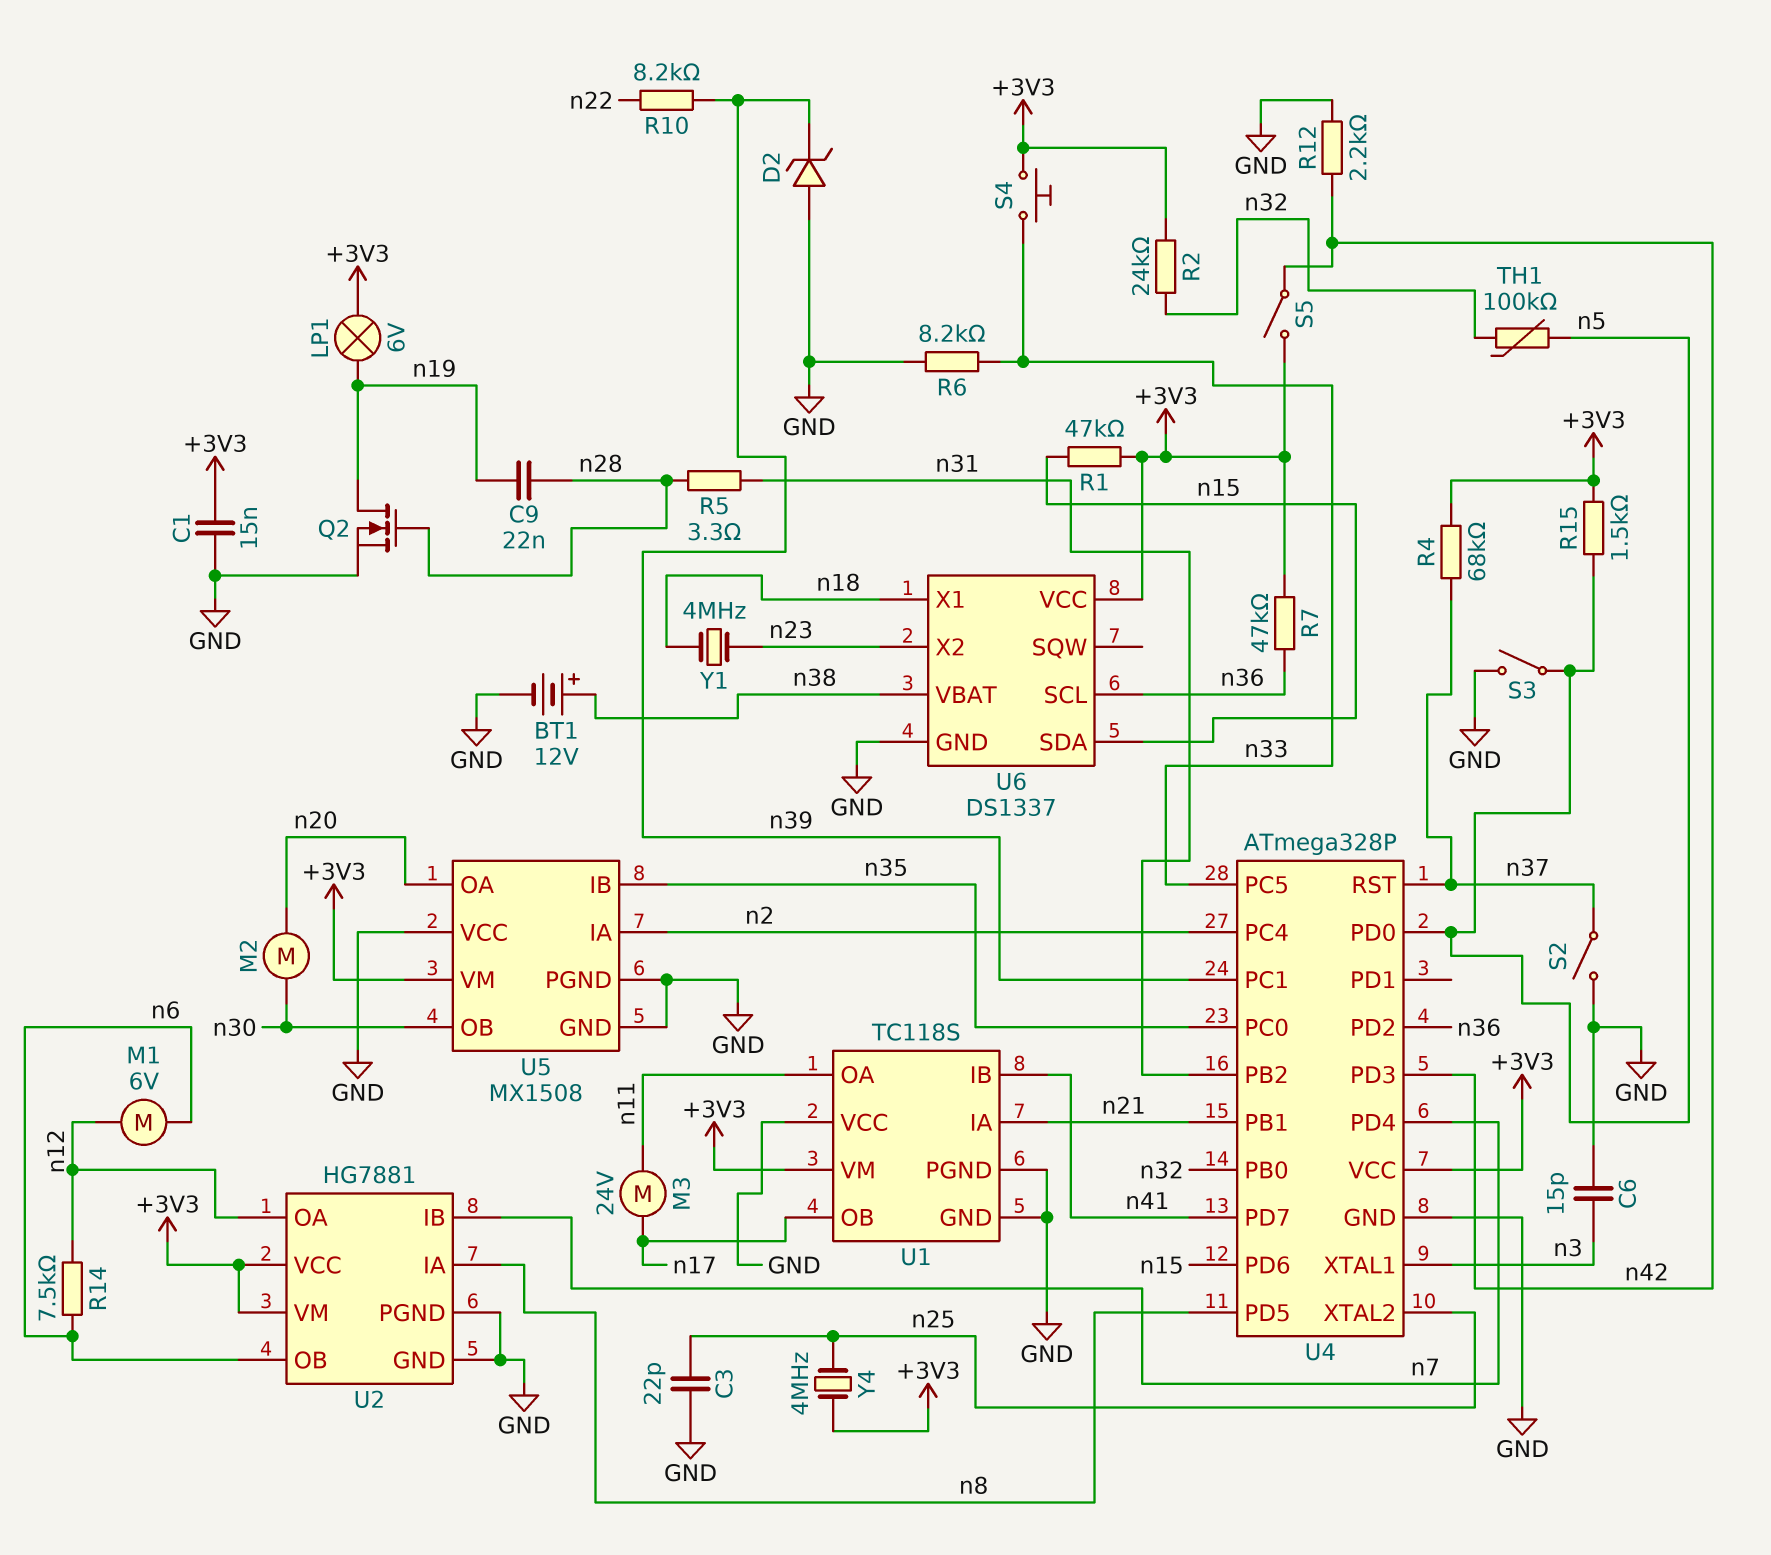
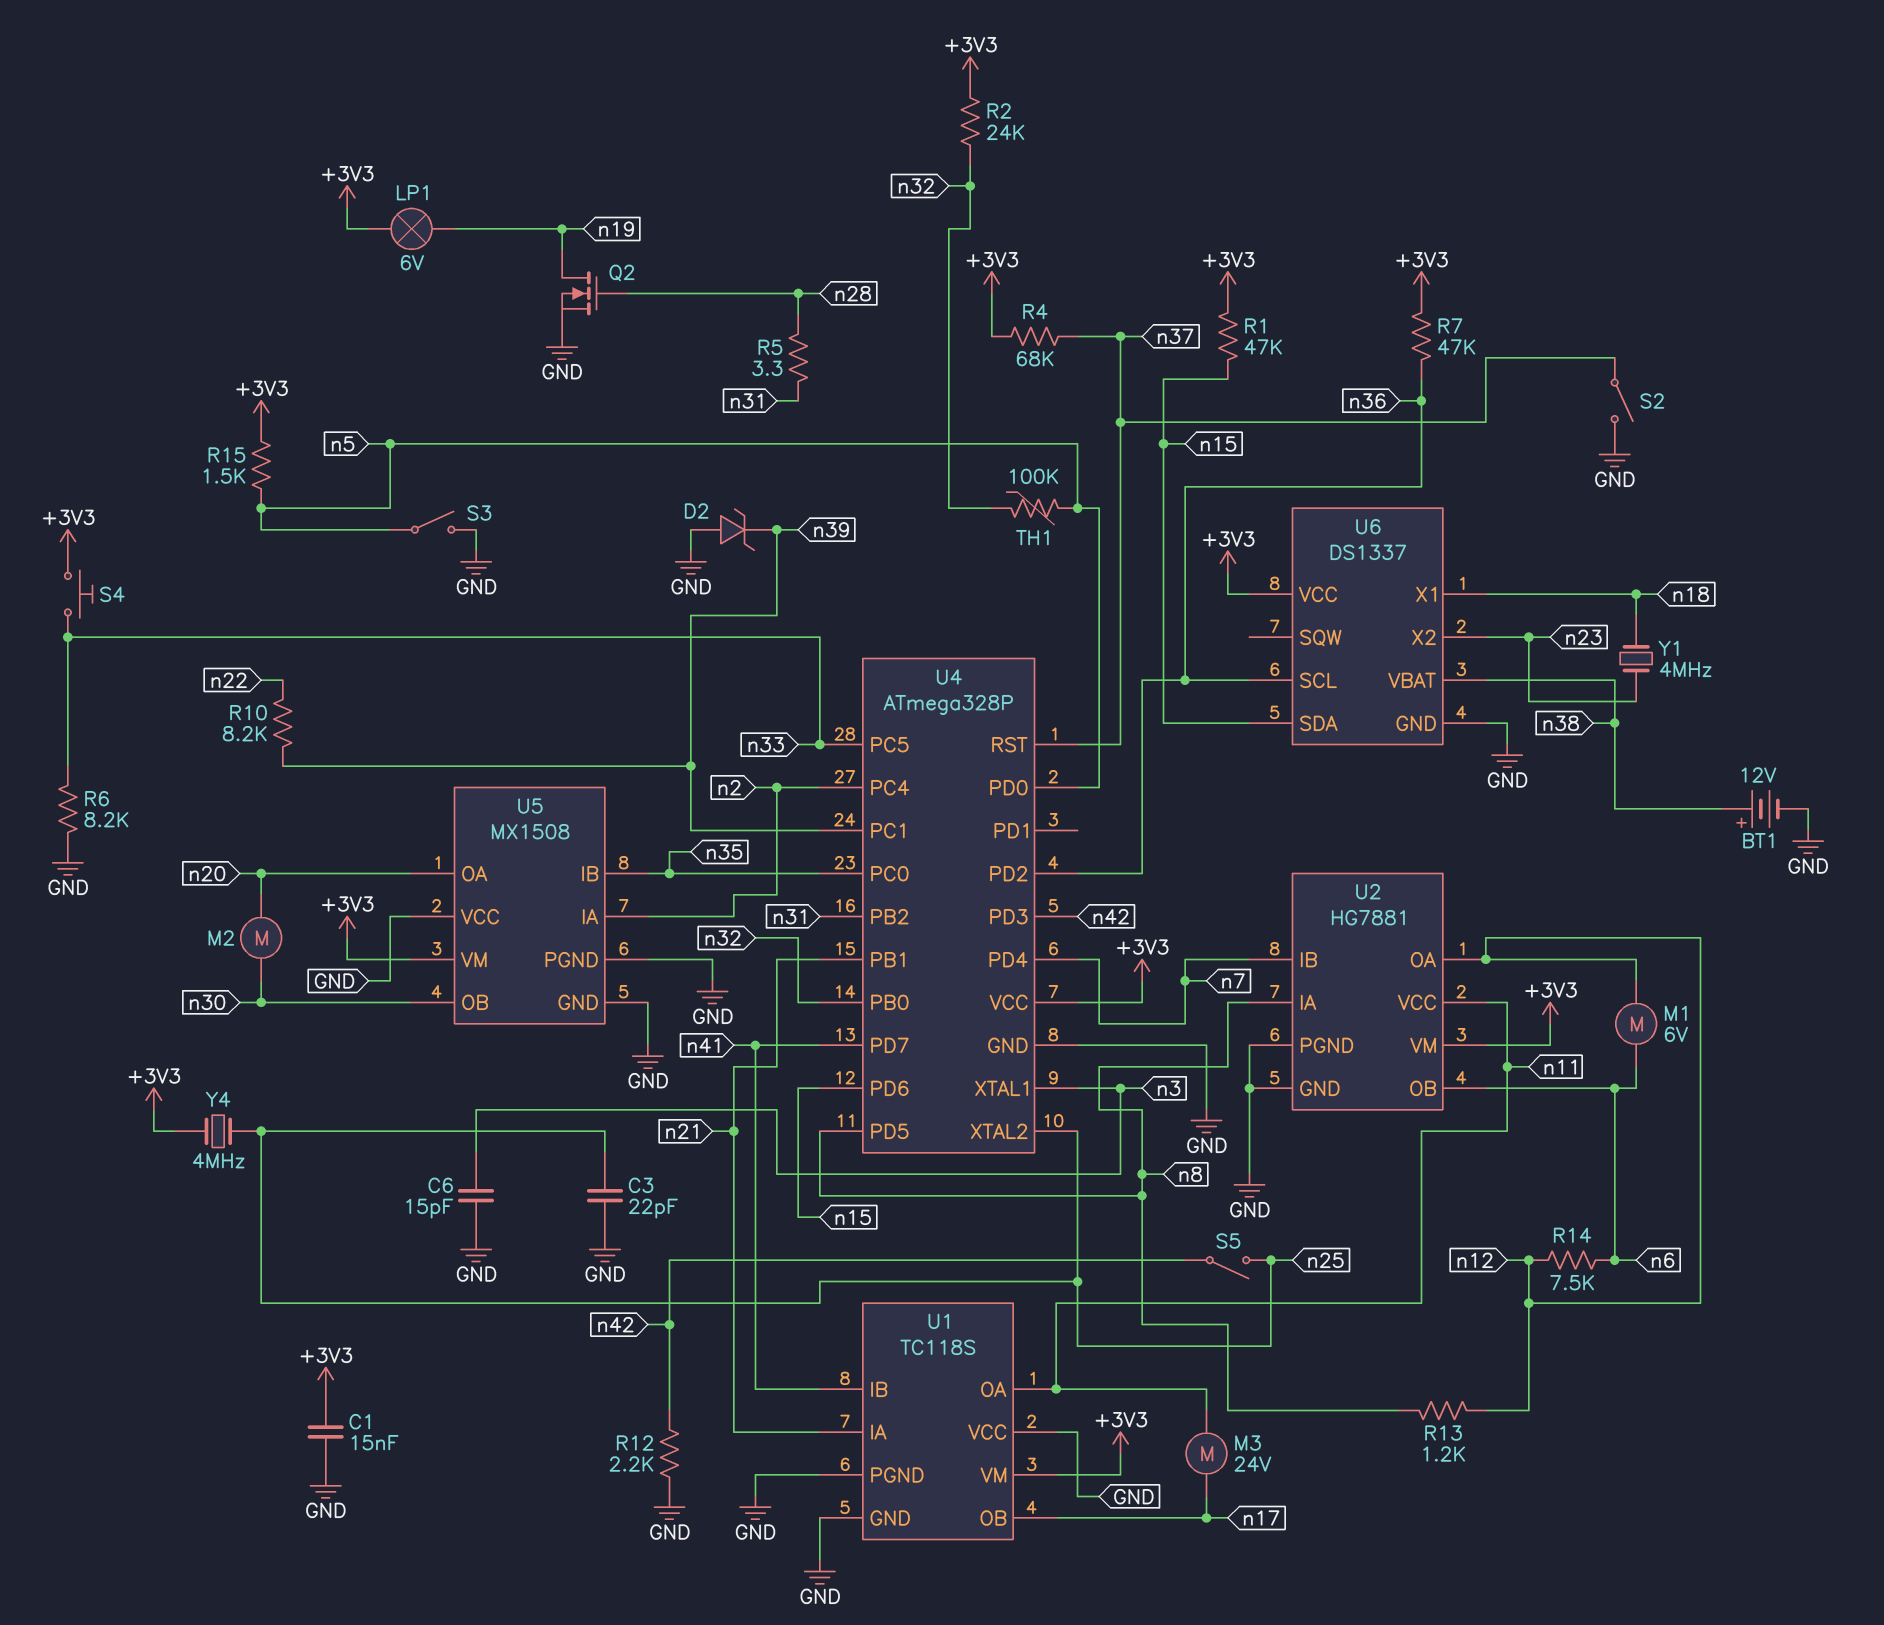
C9: 22nF (n19, n28) -> none
R13: none -> 1.2k (n8, n12)
S5: switch (+3V3, n42) -> switch (n25, n42)
U2 pin VCC: +3V3 -> n11

